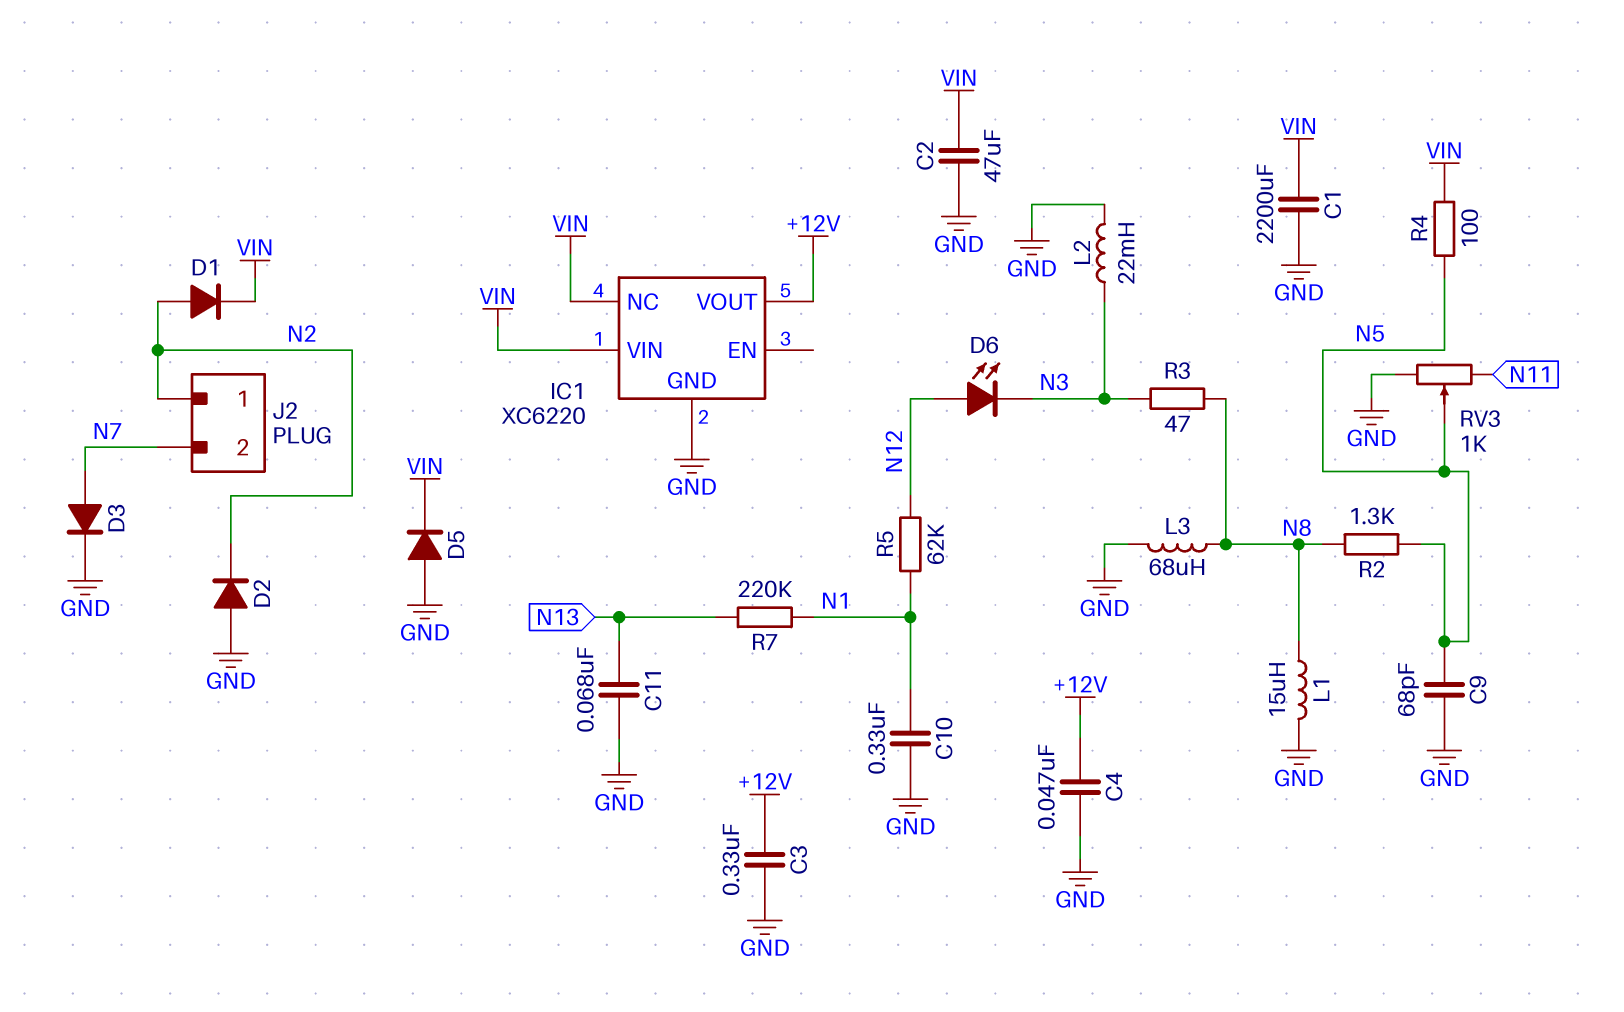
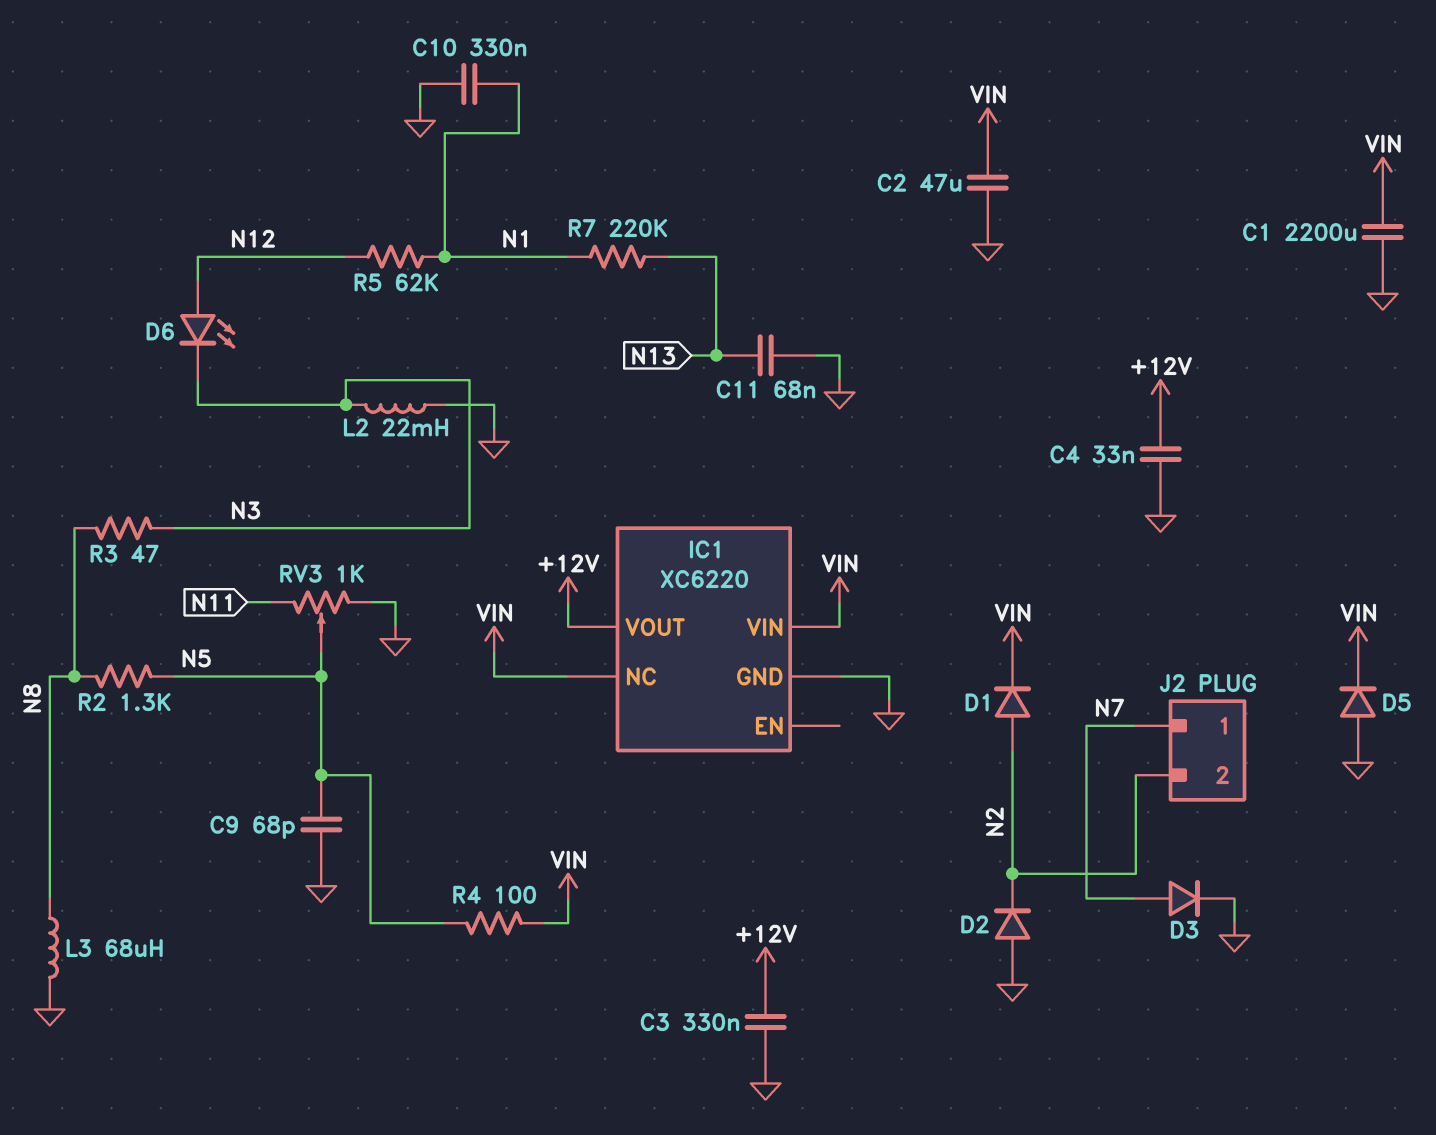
C4: 47nF (+12V, GND) -> 33nF (+12V, GND)
J2 pin 1: N2 -> N7
J2 pin 2: N7 -> N2
L1: 15uH (GND, N8) -> none

